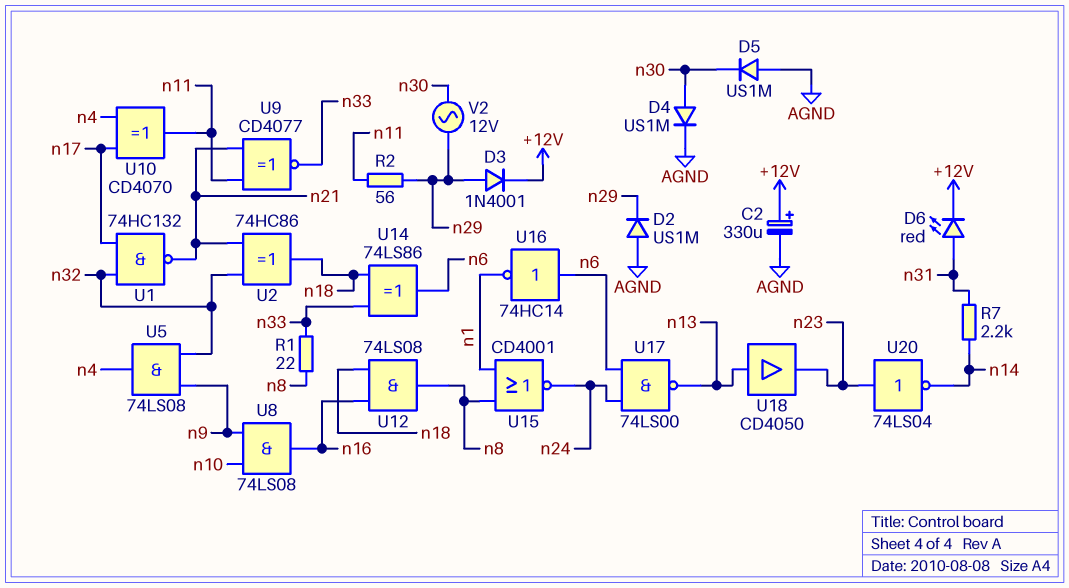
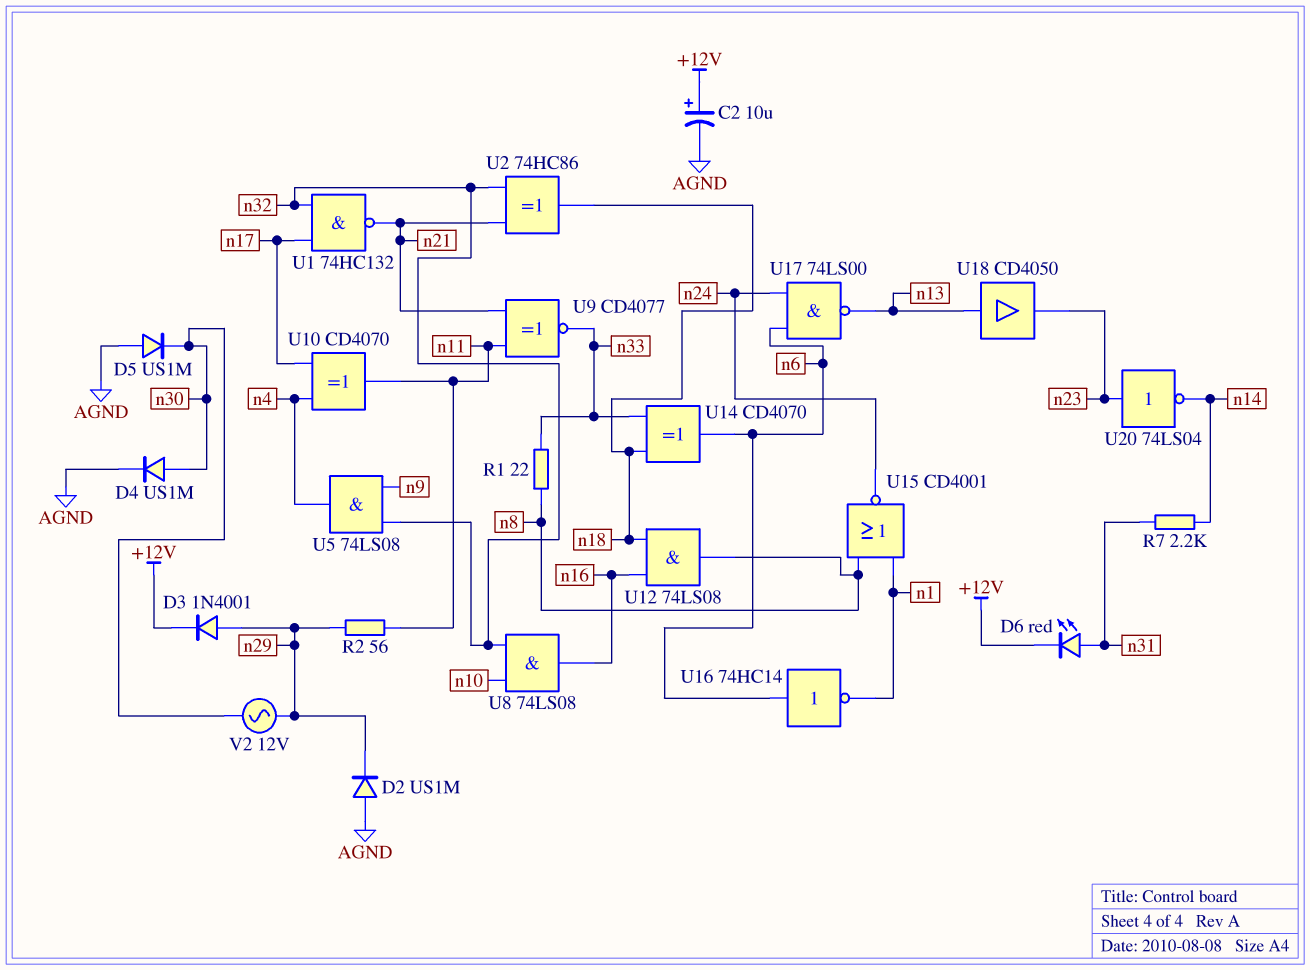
C2: 330uF (plus +12V, minus AGND) -> 10uF (plus +12V, minus AGND)
U8: AND 74LS08 (in n9, in n10, out n16) -> AND 74LS08 (in n10, in n32, out n16)
U14: XOR 74LS86 (in n18, in n33, out n6) -> XOR CD4070 (in n18, in n33, out n6)

